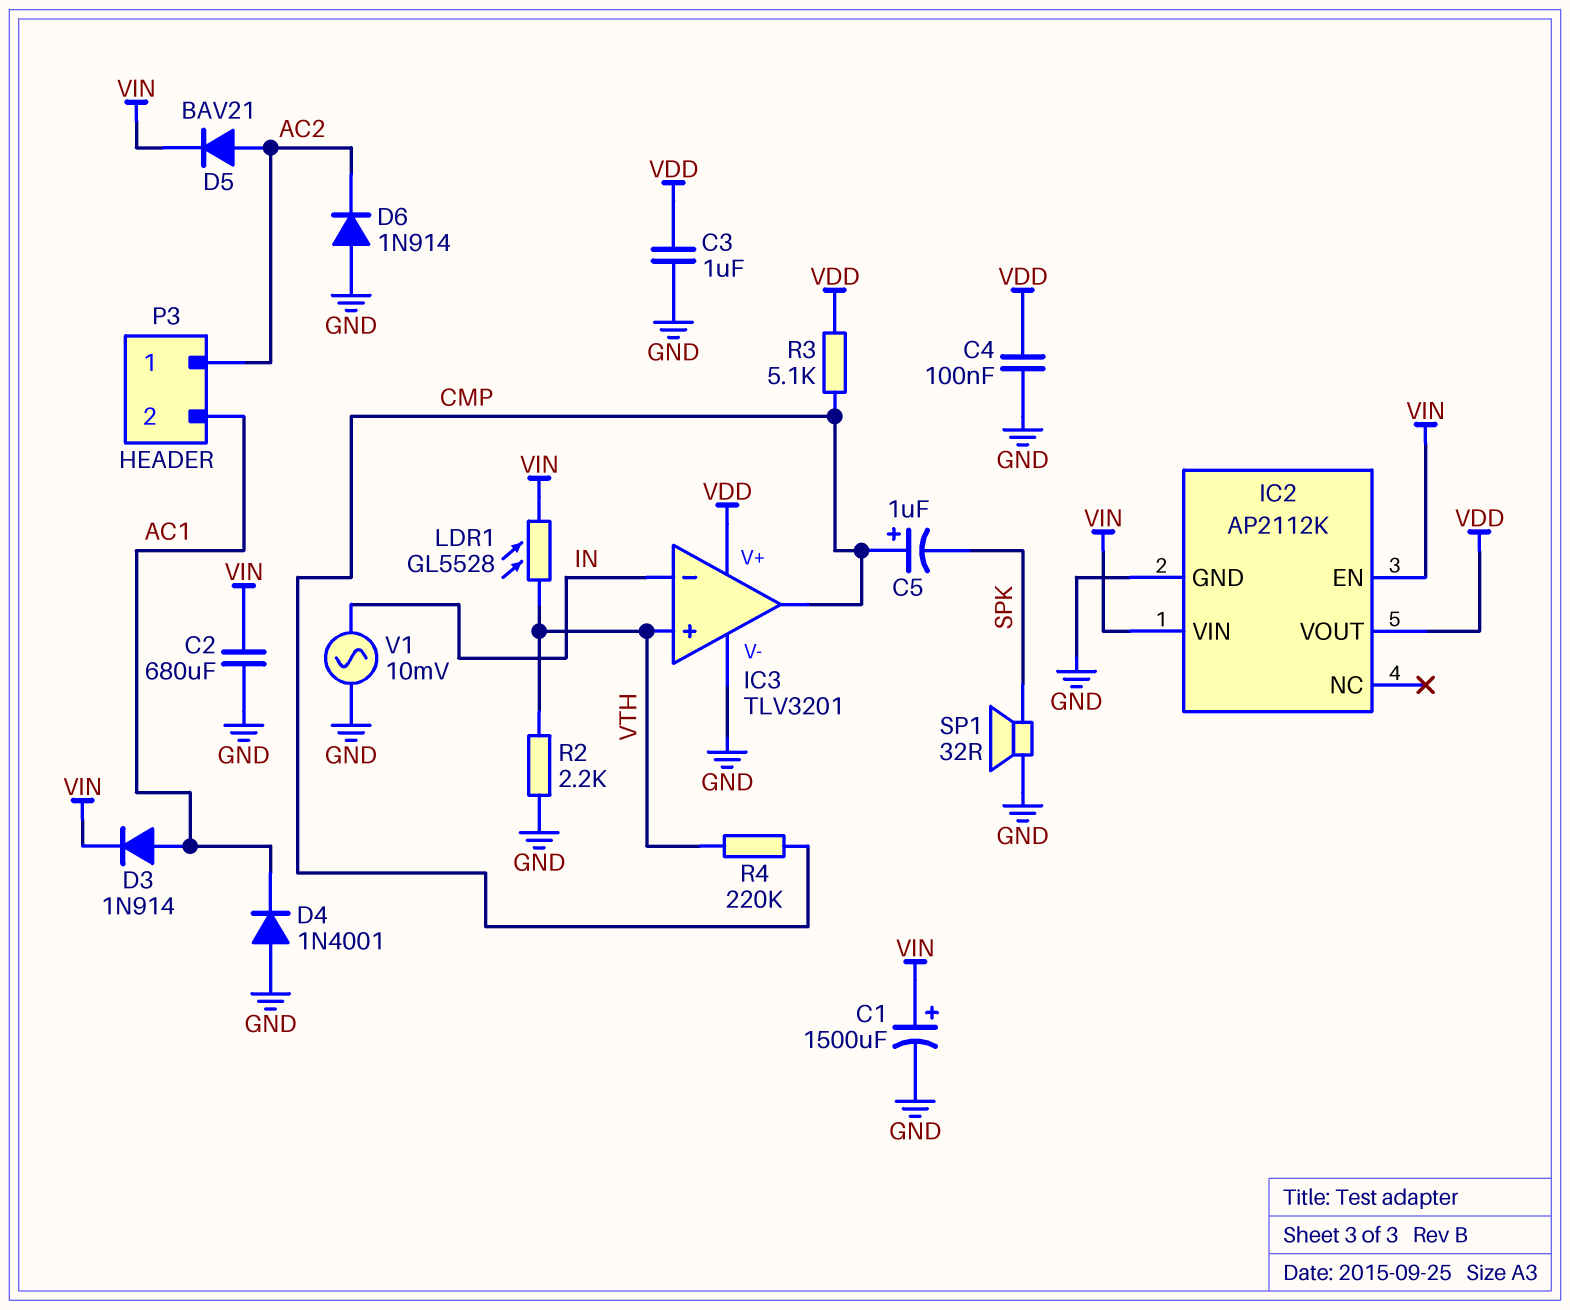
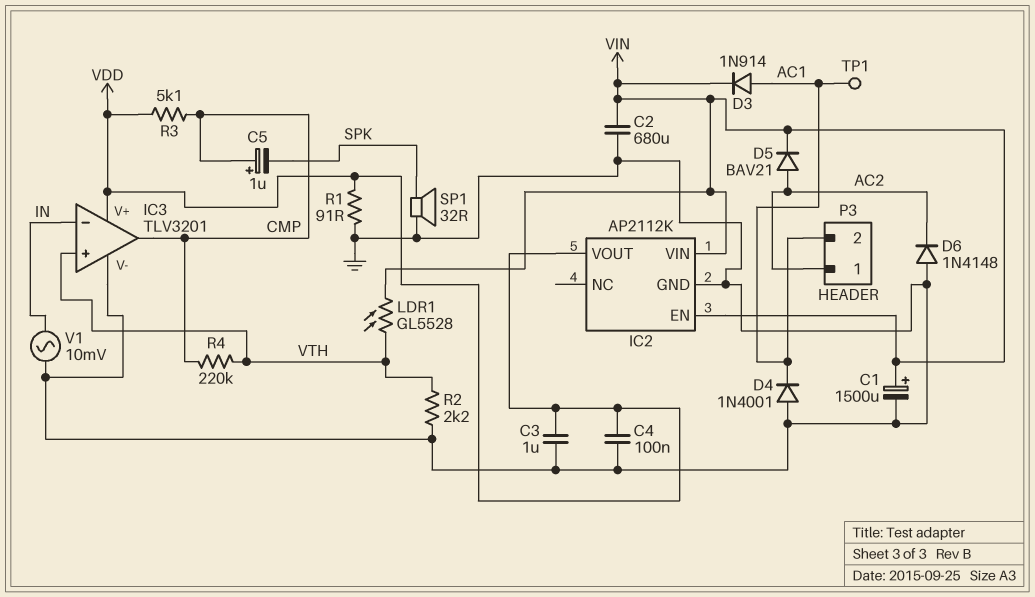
D6: diode 1N914 (A GND, K AC2) -> diode 1N4148 (A GND, K AC2)
R1: none -> 91 (GND, VDD)
TP1: none -> test point (AC1)

